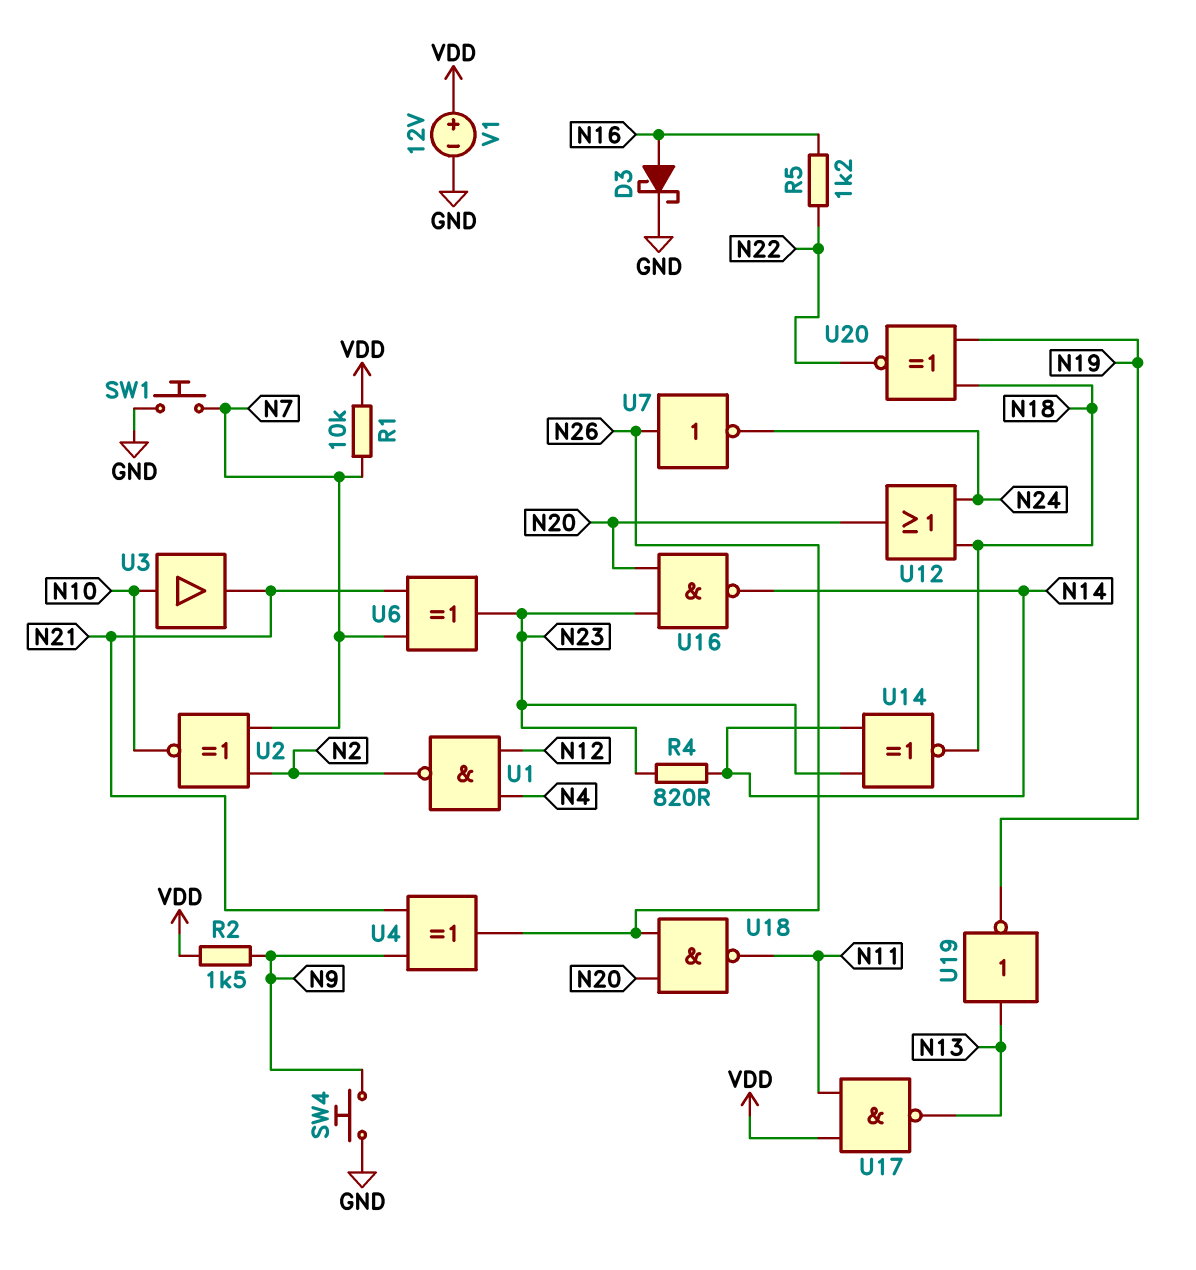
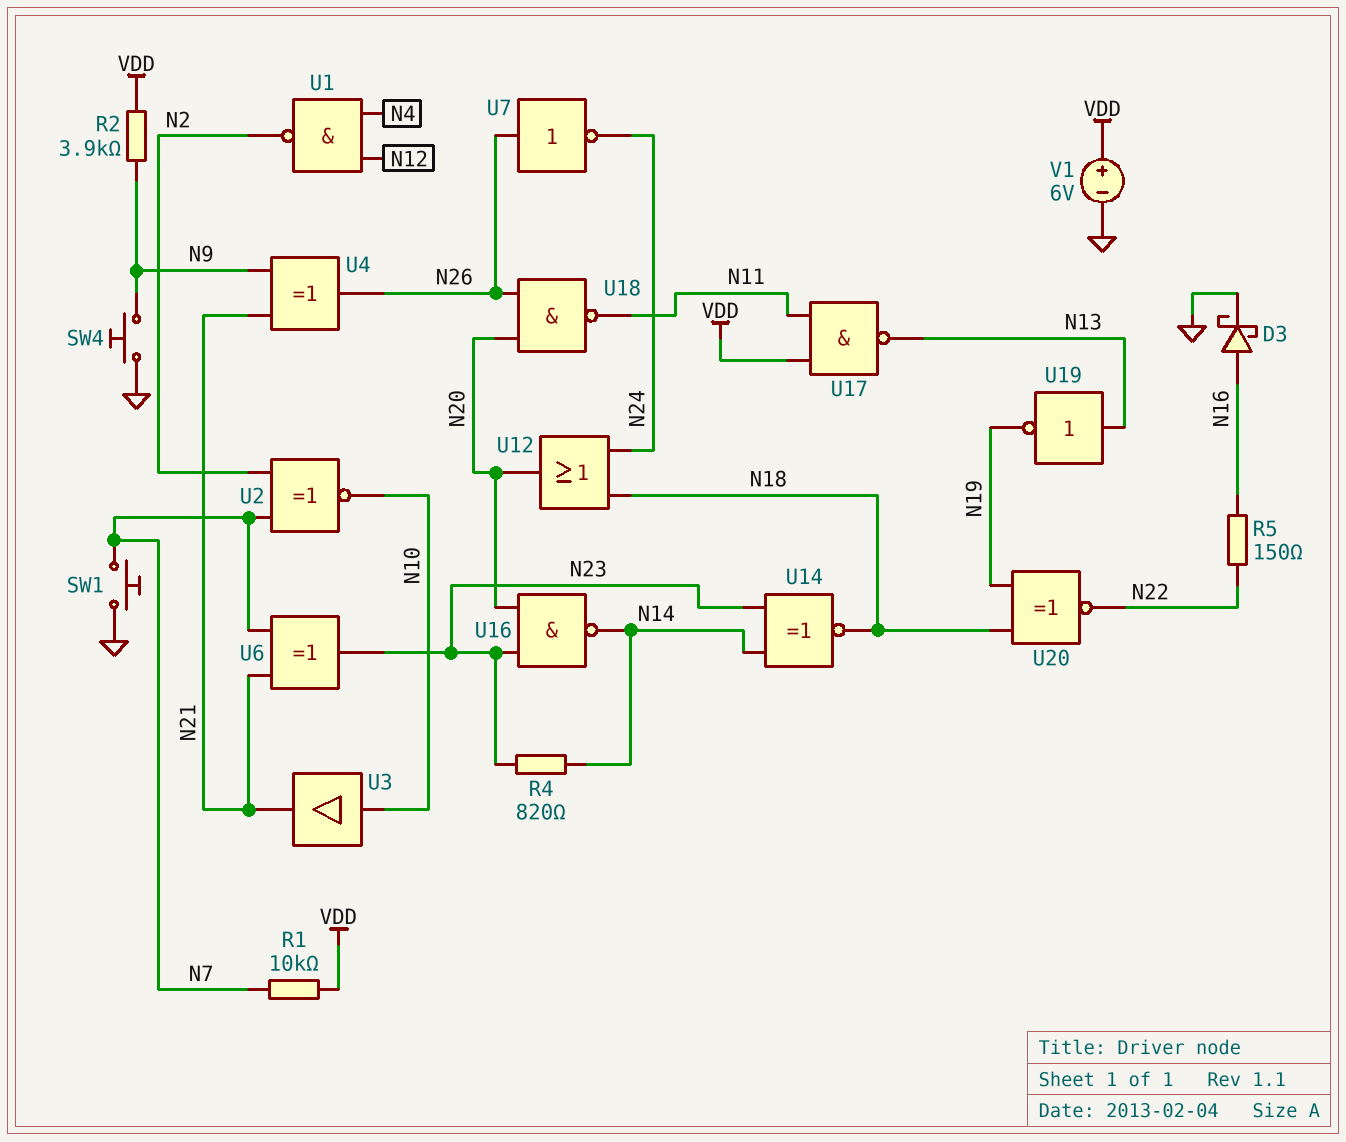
R2: 1.5k (N9, VDD) -> 3.9k (N9, VDD)
R5: 1.2k (N16, N22) -> 150 (N16, N22)
V1: 12V (plus VDD, minus GND) -> 6V (plus VDD, minus GND)

